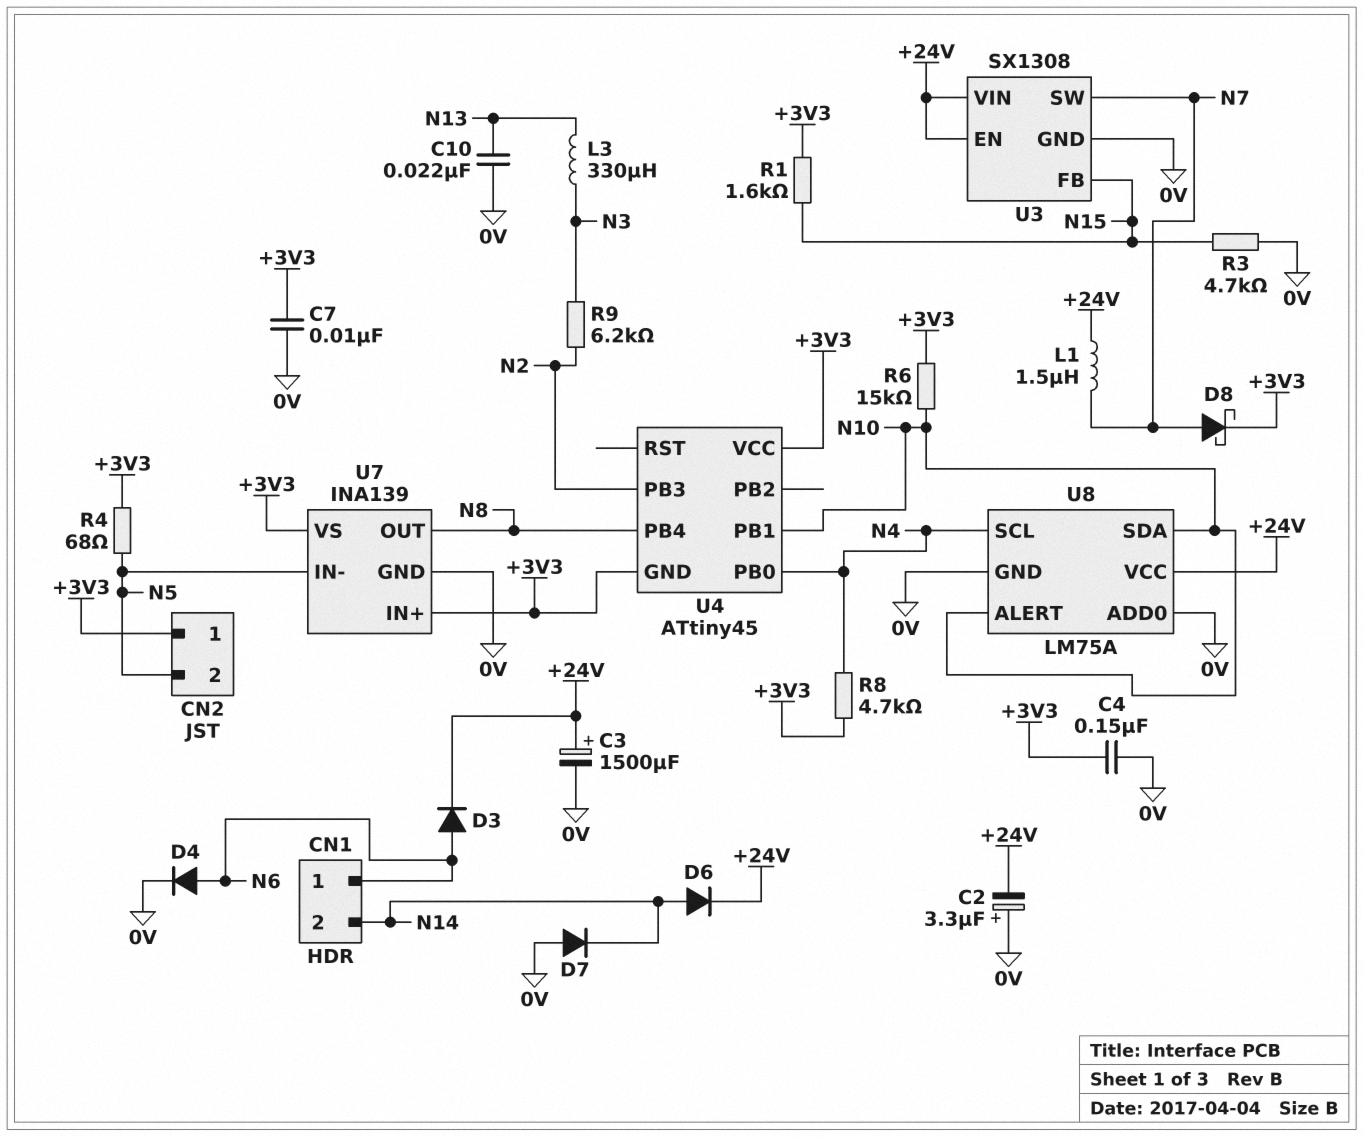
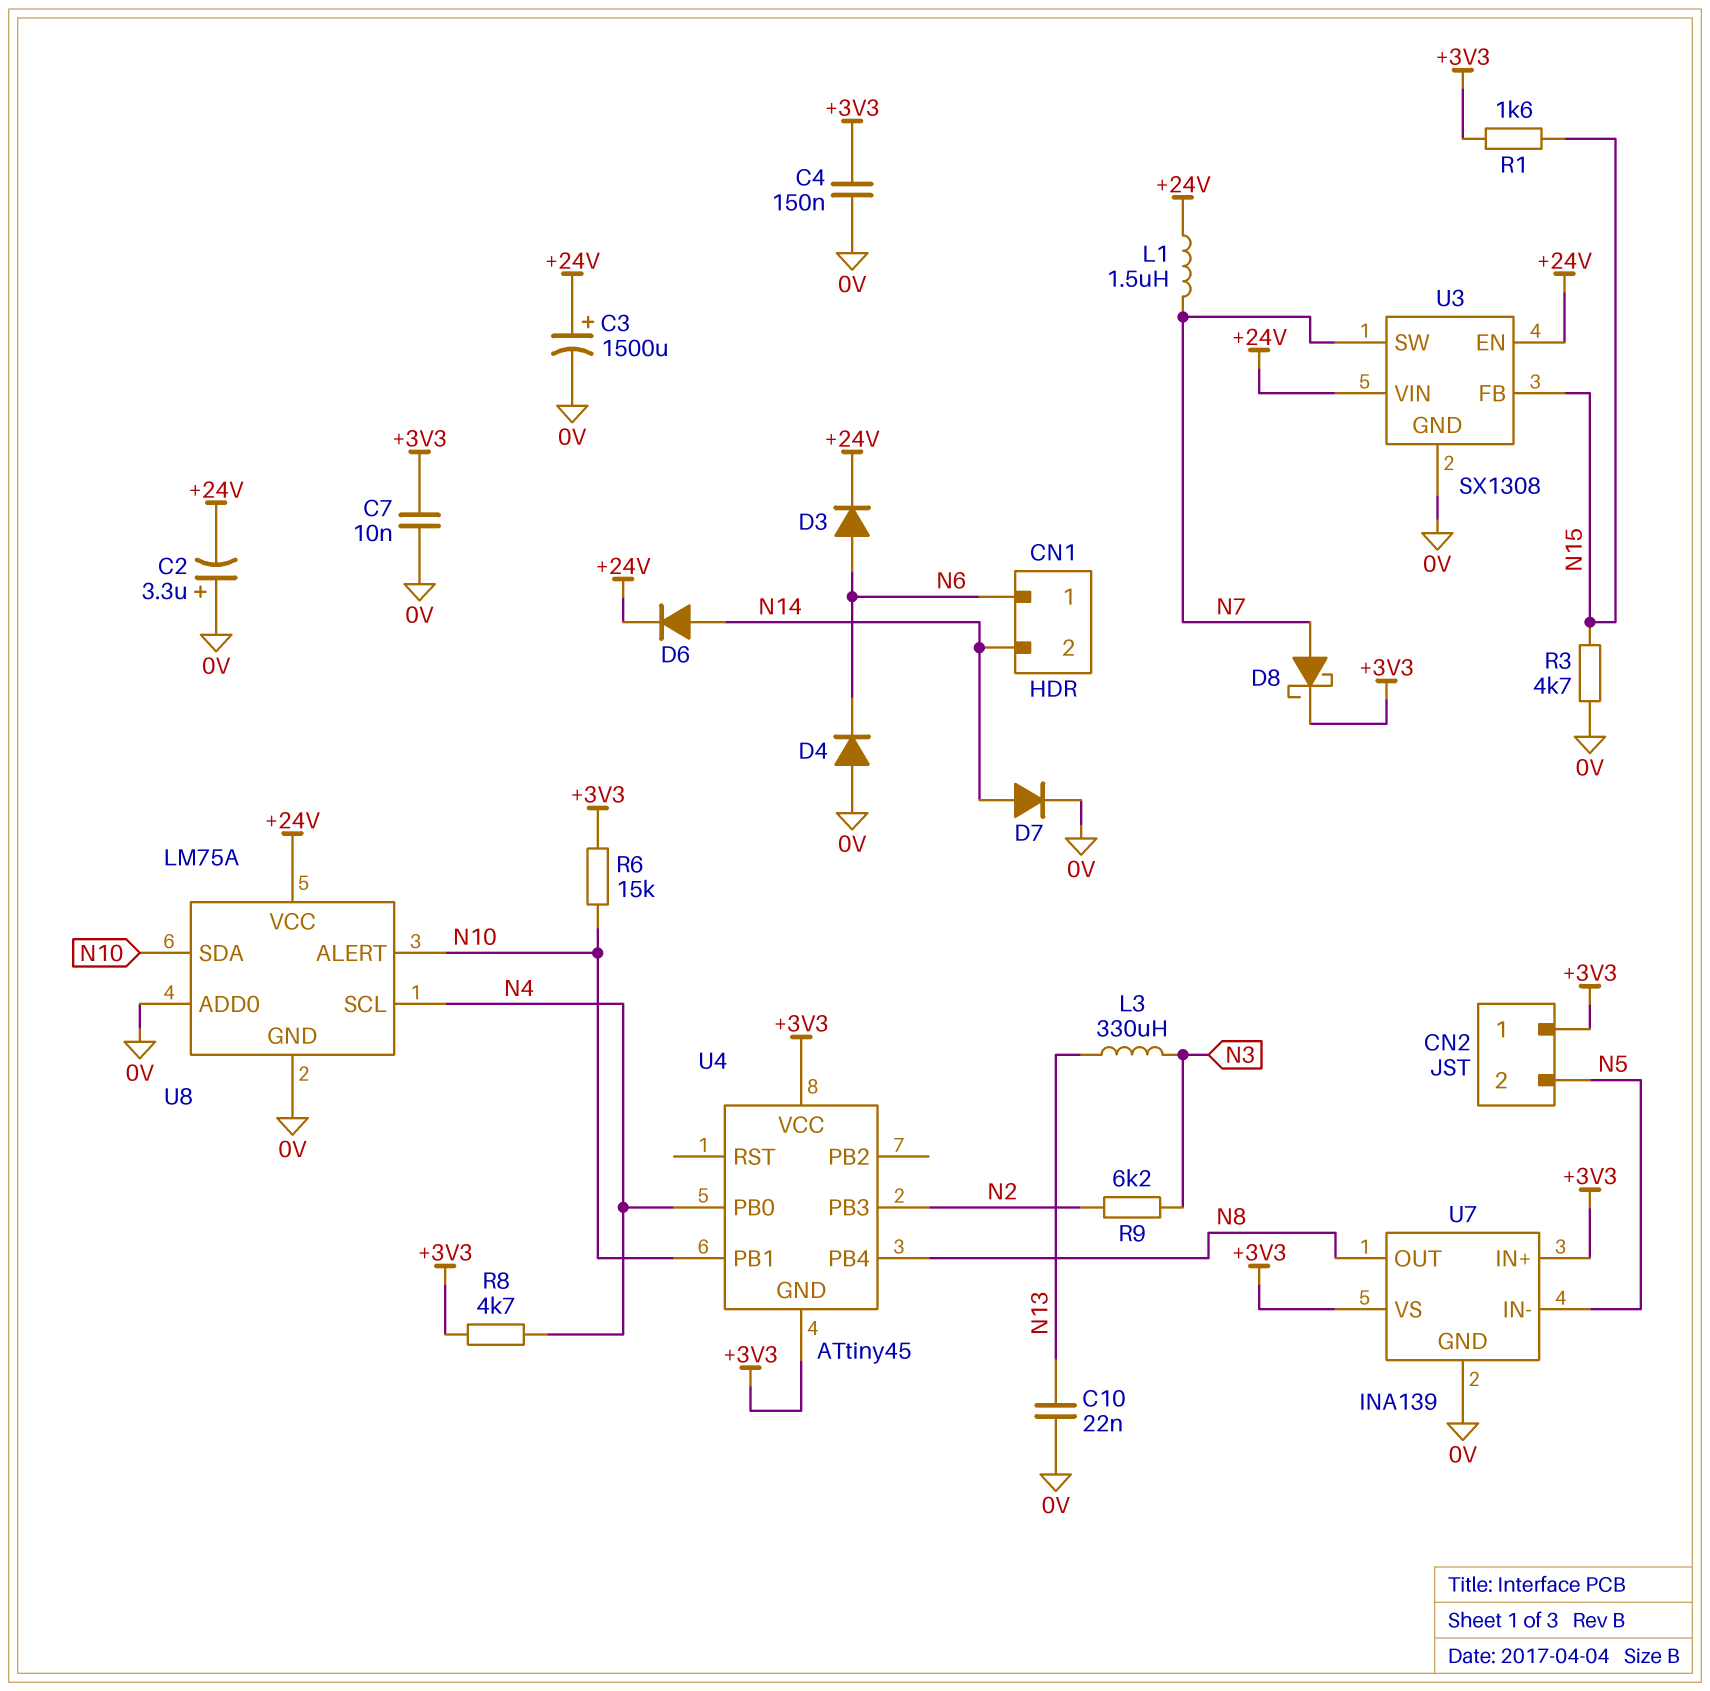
D4: diode (A N6, K 0V) -> diode (A 0V, K N6)
D7: diode (A 0V, K N14) -> diode (A N14, K 0V)
R4: 68 (+3V3, N5) -> none

